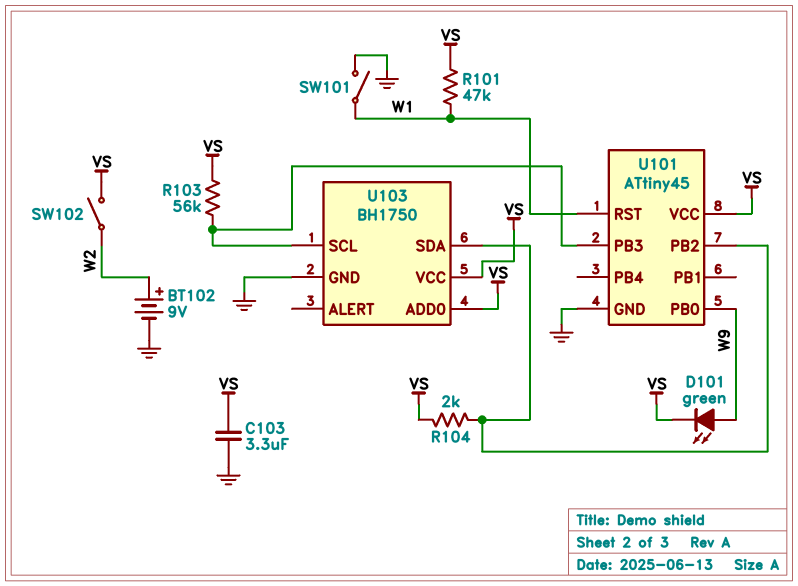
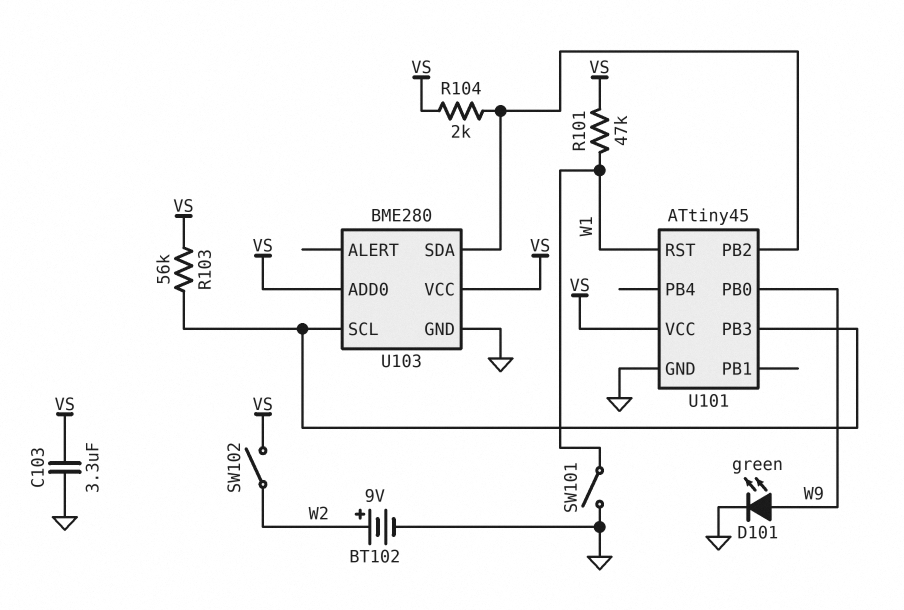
D101: LED green (A W9, K VS) -> LED green (A W9, K GND)
U103: BH1750 -> BME280

